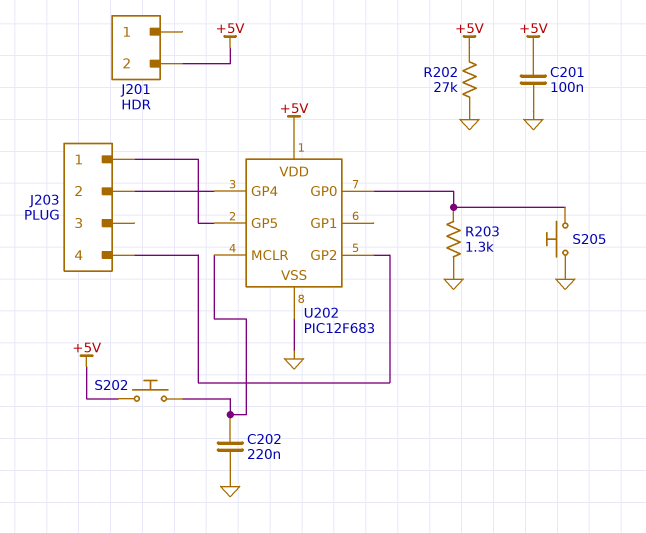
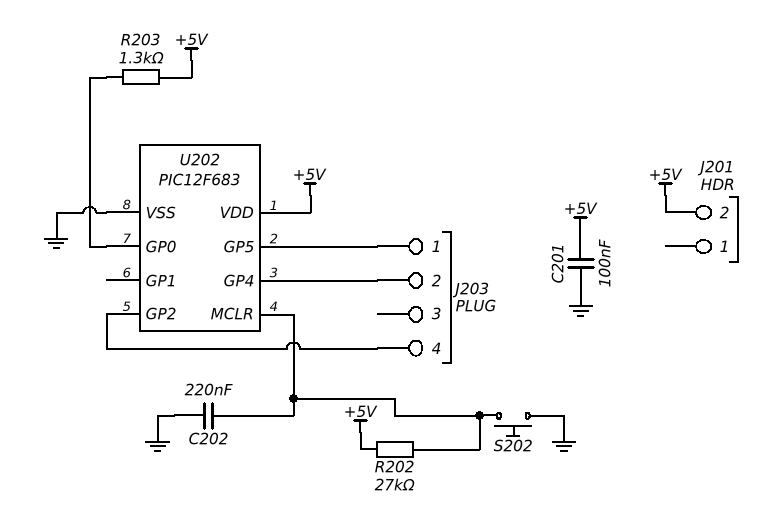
R202: 27k (+5V, GND) -> 27k (+5V, U202/MCLR)
R203: 1.3k (GND, U202/GP0) -> 1.3k (+5V, U202/GP0)
S202: button (+5V, U202/MCLR) -> button (GND, U202/MCLR)
S205: button (GND, U202/GP0) -> none

